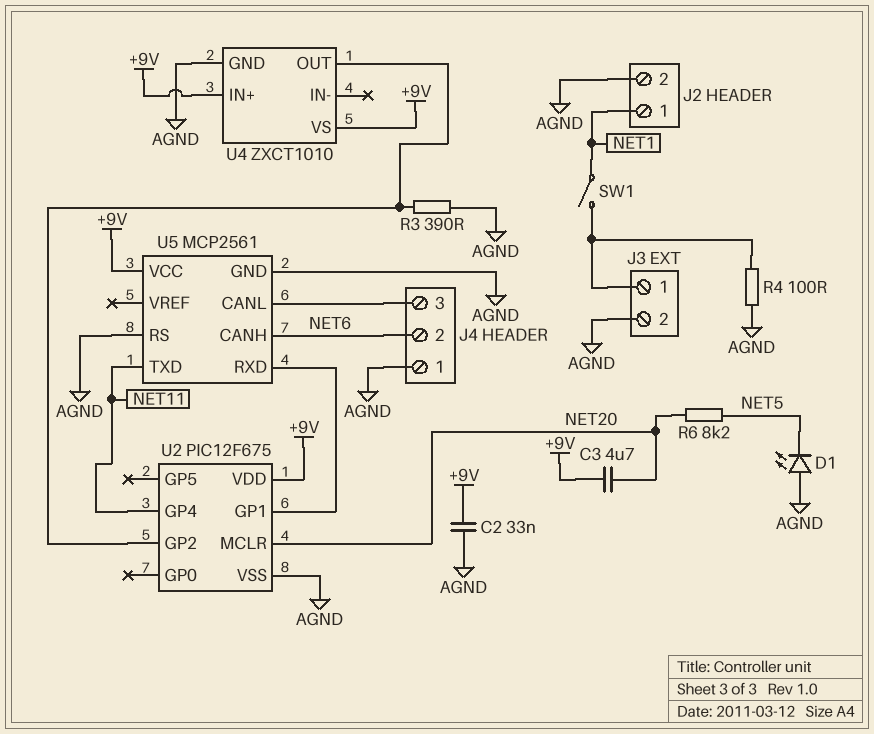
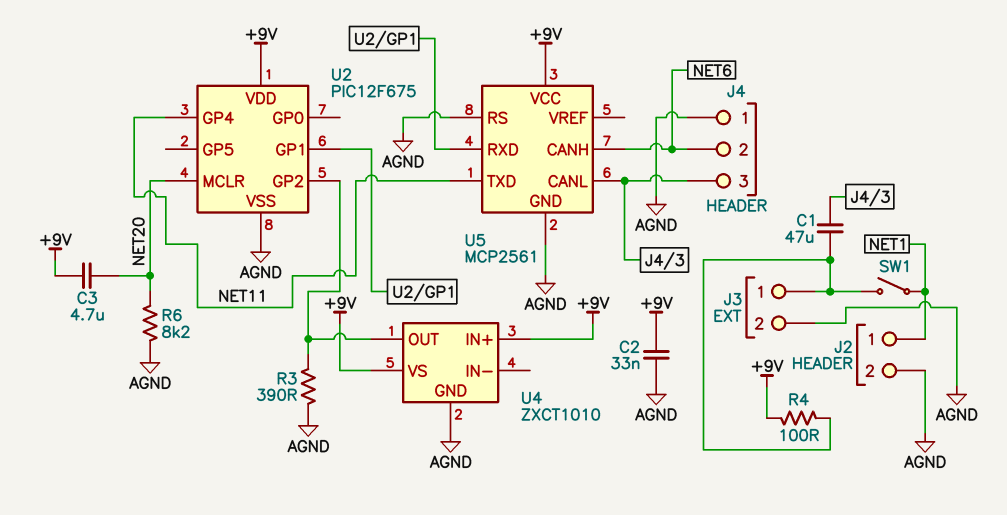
C1: none -> 47uF (J3/1, J4/3)
D1: LED (A AGND, K NET5) -> none
R4: 100 (AGND, J3/1) -> 100 (+9V, J3/1)
R6: 8.2k (NET5, NET20) -> 8.2k (AGND, NET20)

